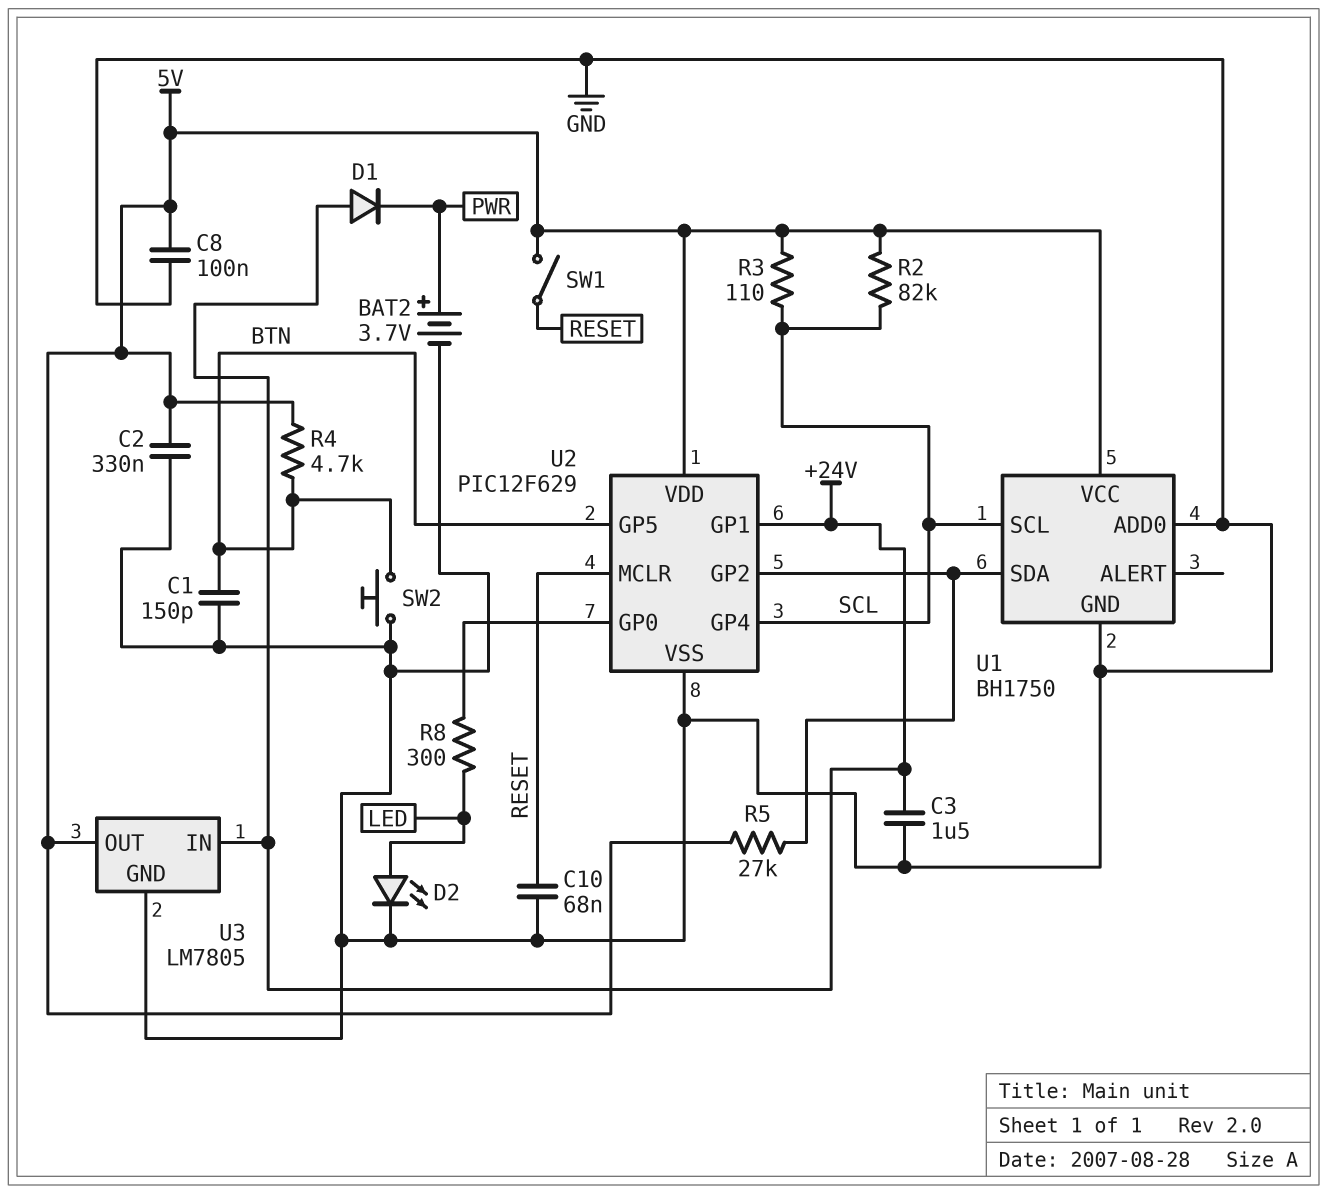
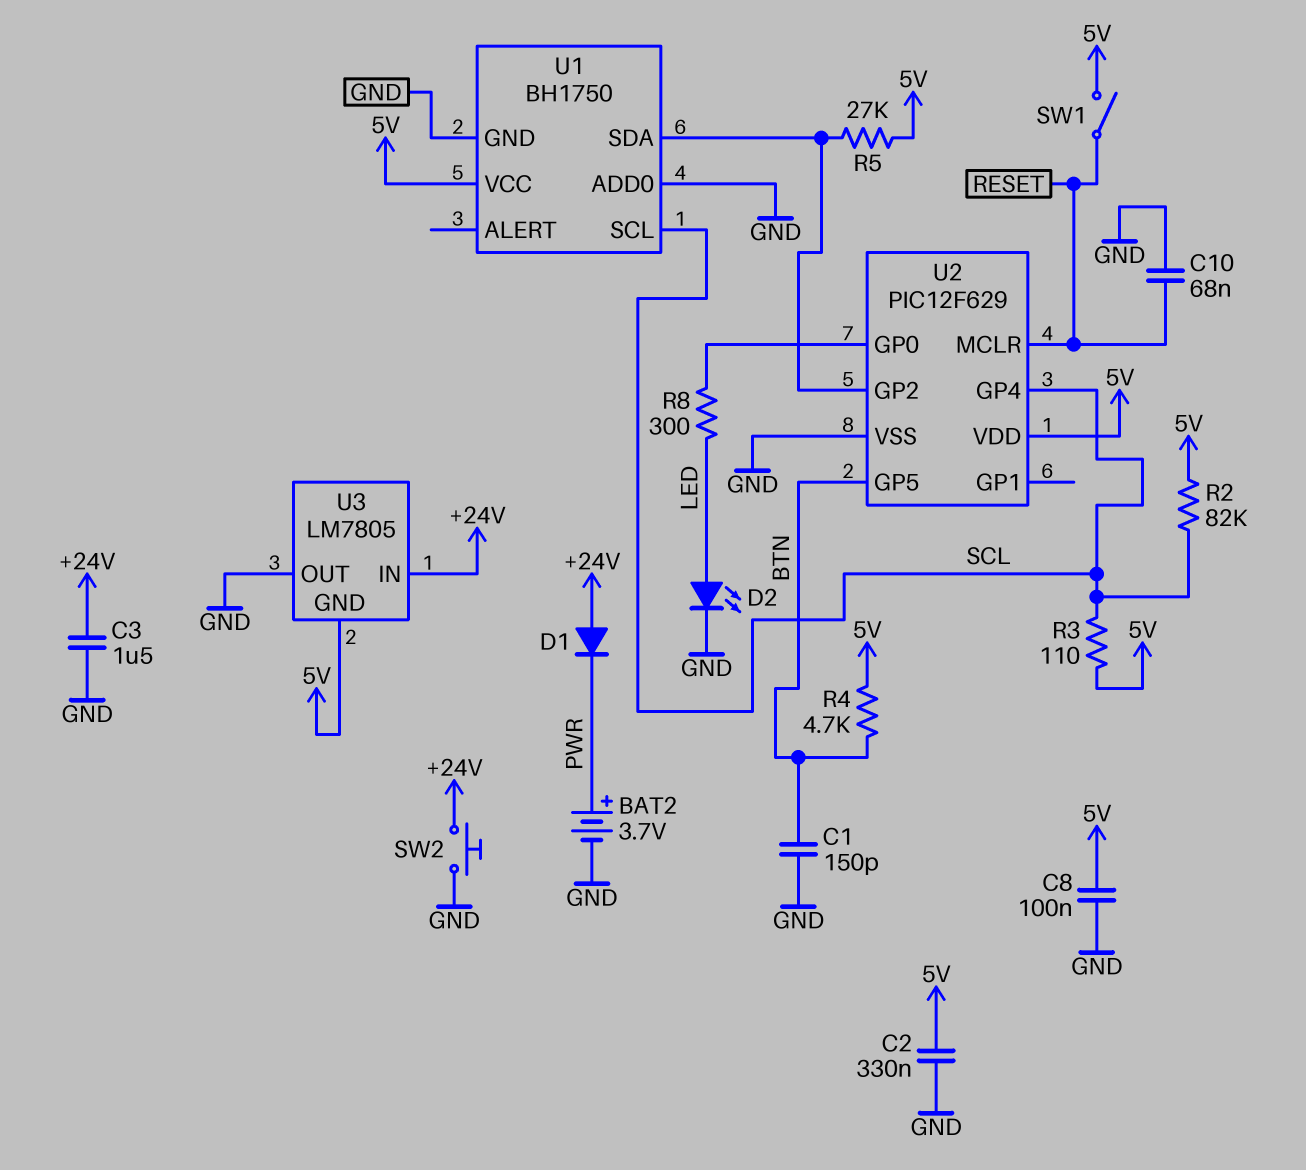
SW2: button (BTN, GND) -> button (+24V, GND)
U2 pin GP1: +24V -> none
U3 pin GND: GND -> 5V
U3 pin OUT: 5V -> GND

